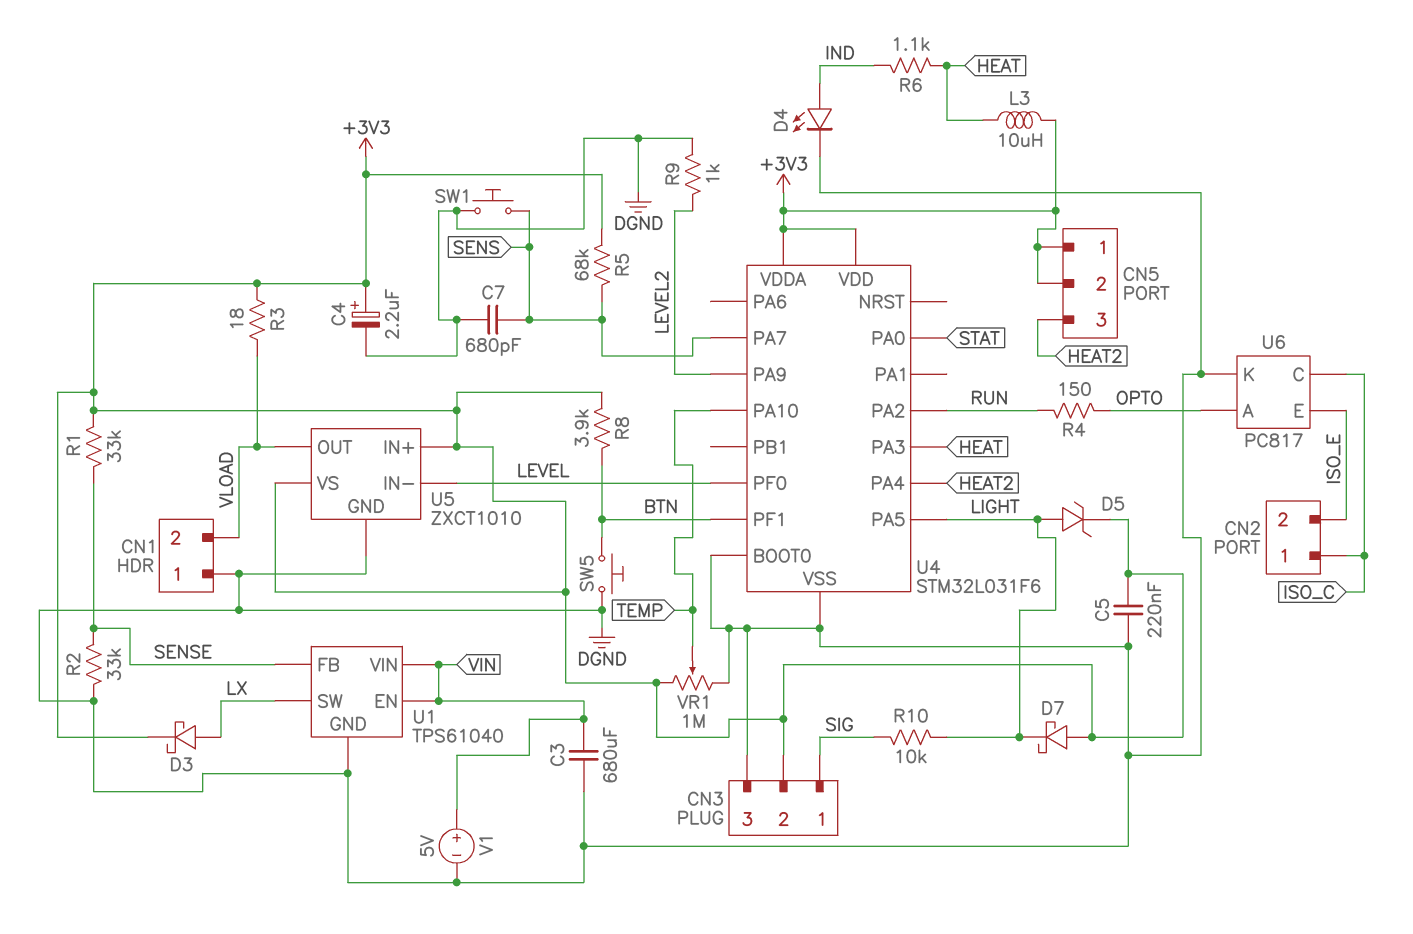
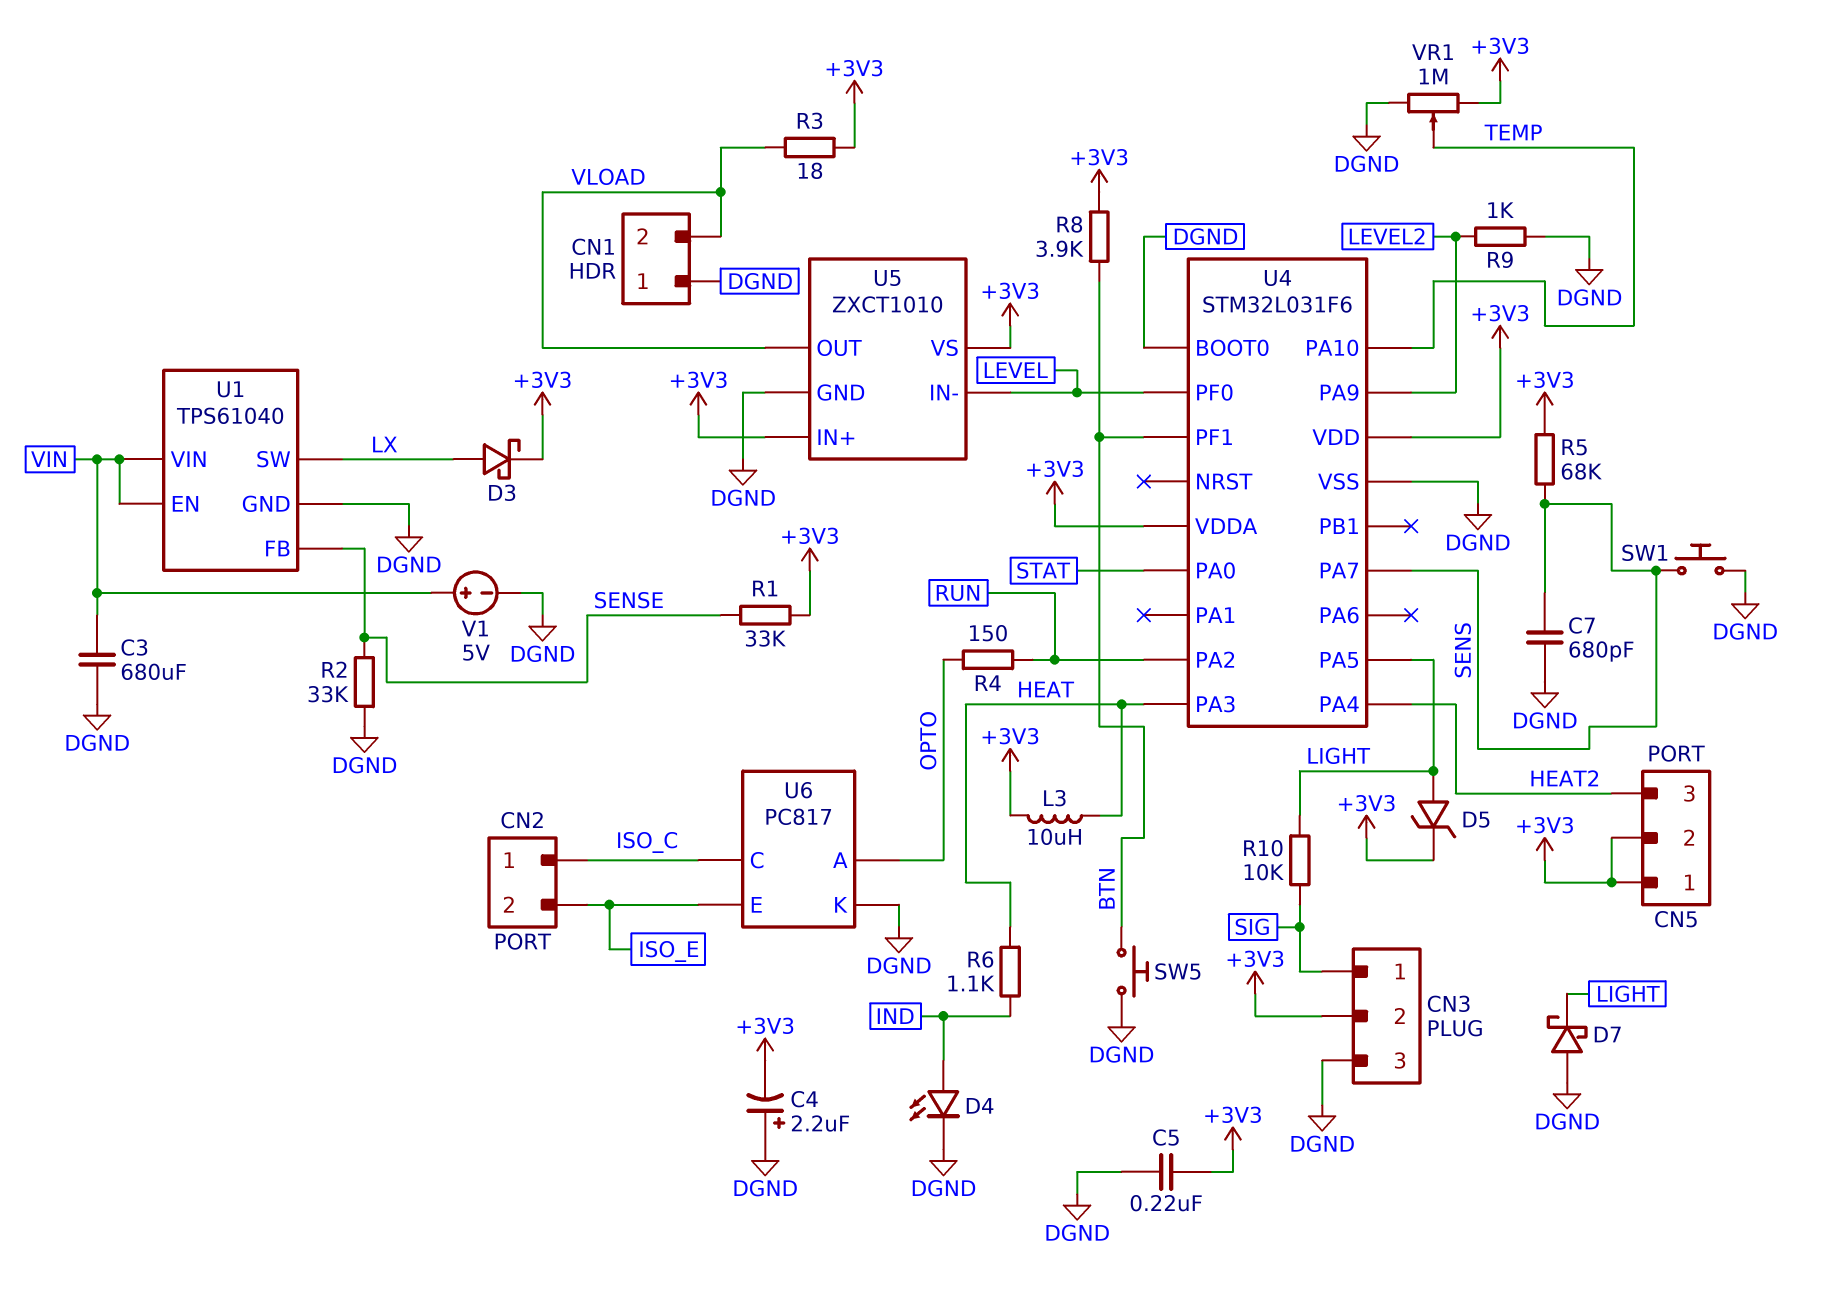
C4: 2.2uF (plus +3V3, minus DGND) -> 2.2uF (plus DGND, minus +3V3)
D7: schottky (A +3V3, K LIGHT) -> schottky (A DGND, K LIGHT)

